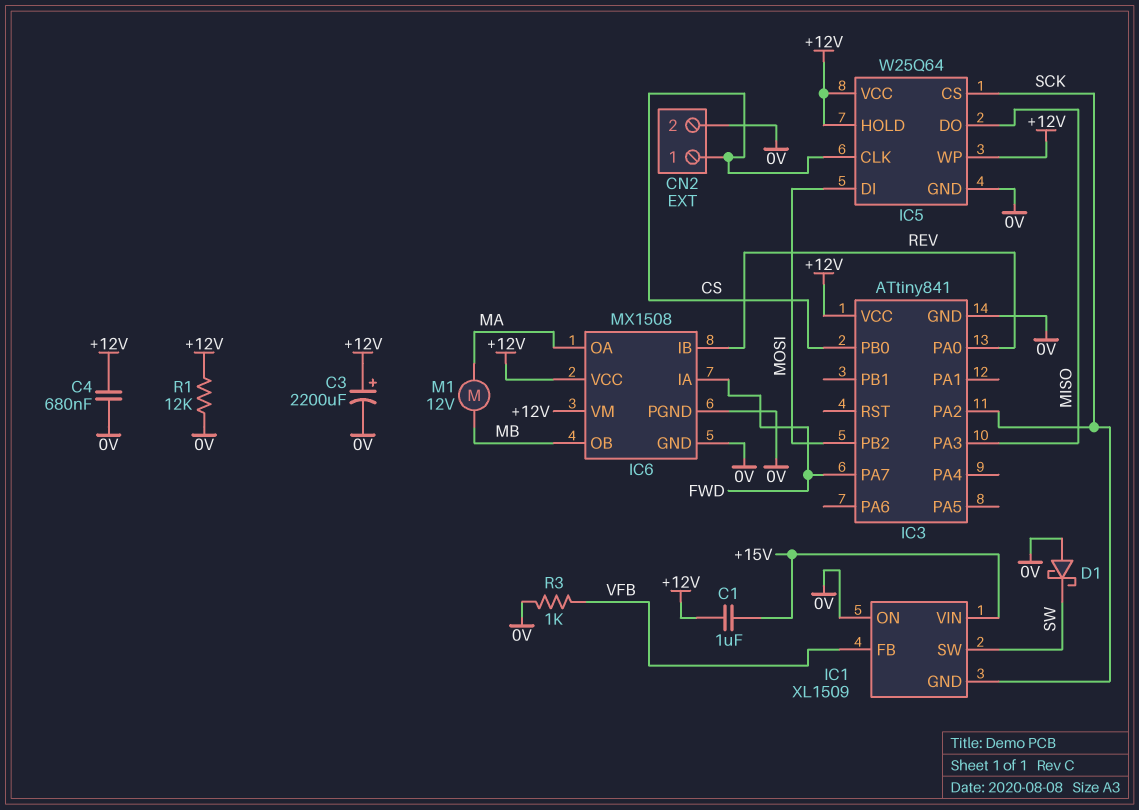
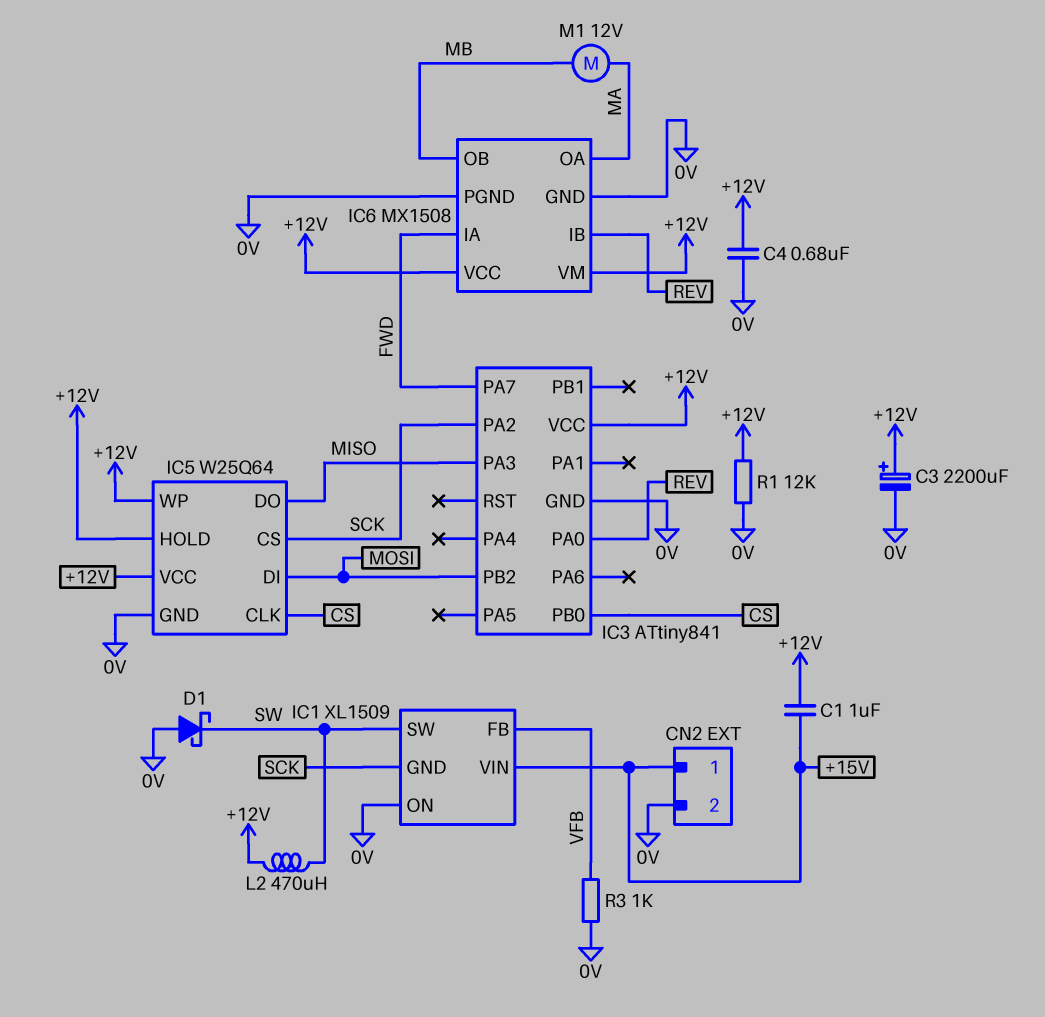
CN2 pin 1: CS -> +15V
L2: none -> 470uH (+12V, SW)

